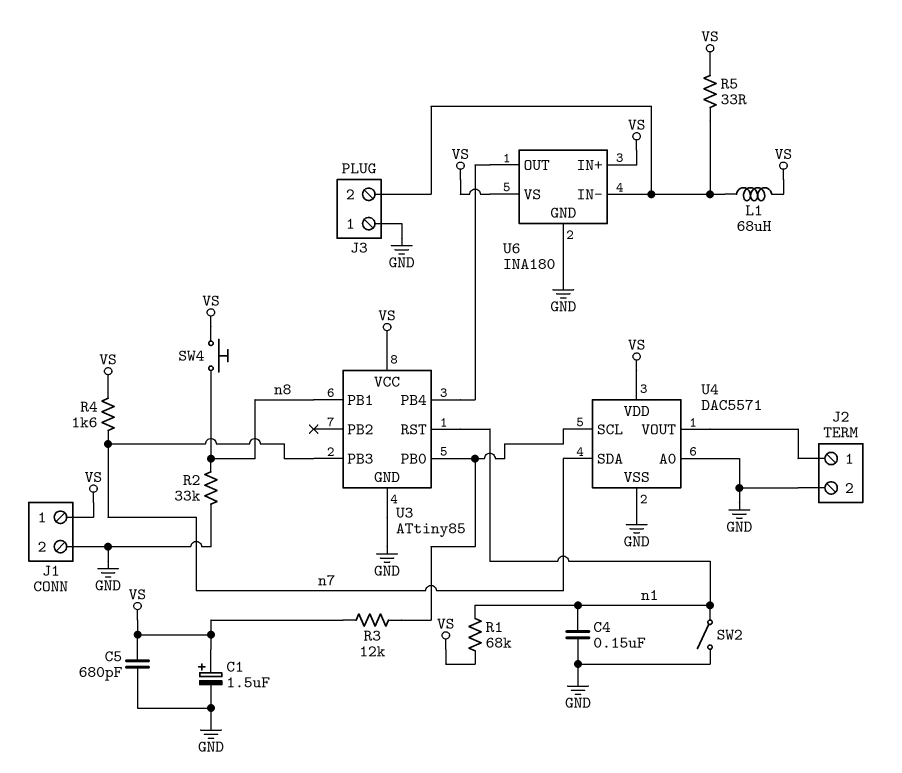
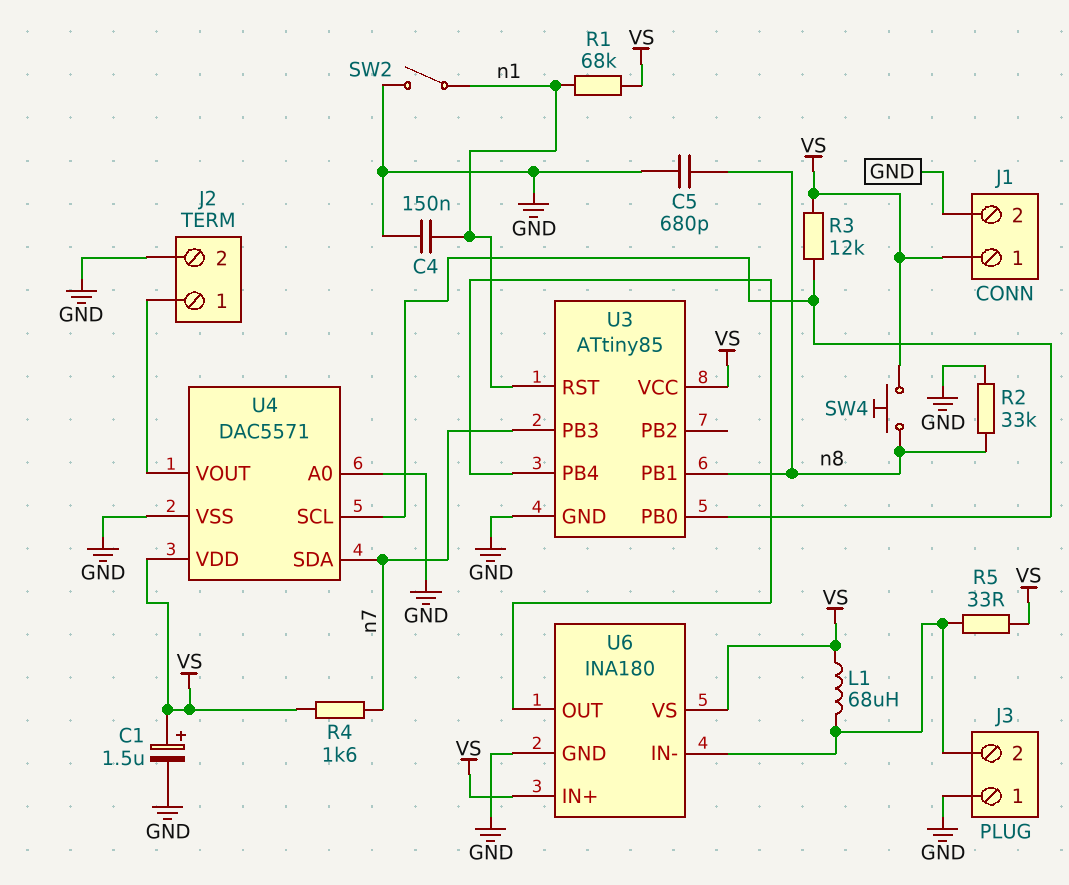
C5: 680pF (GND, VS) -> 680pF (GND, n8)

